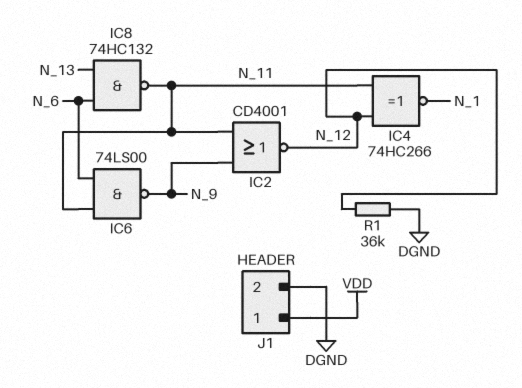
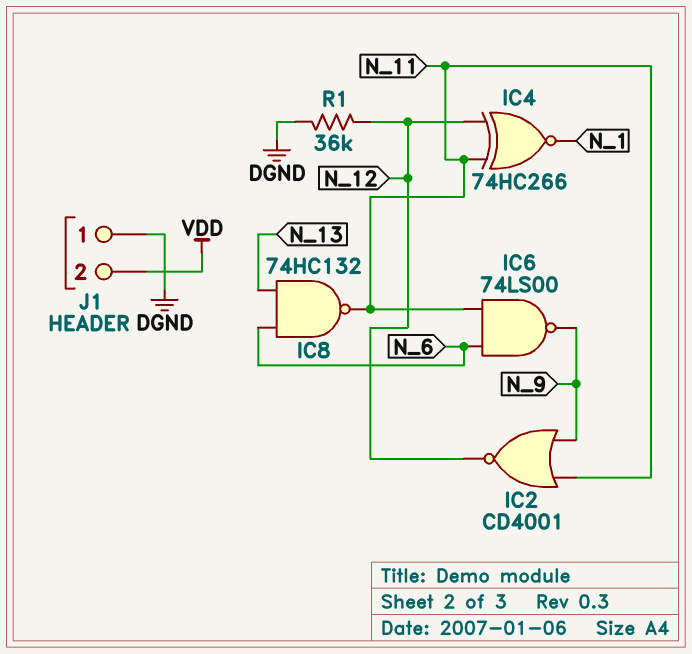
J1 pin 1: VDD -> DGND
J1 pin 2: DGND -> VDD

